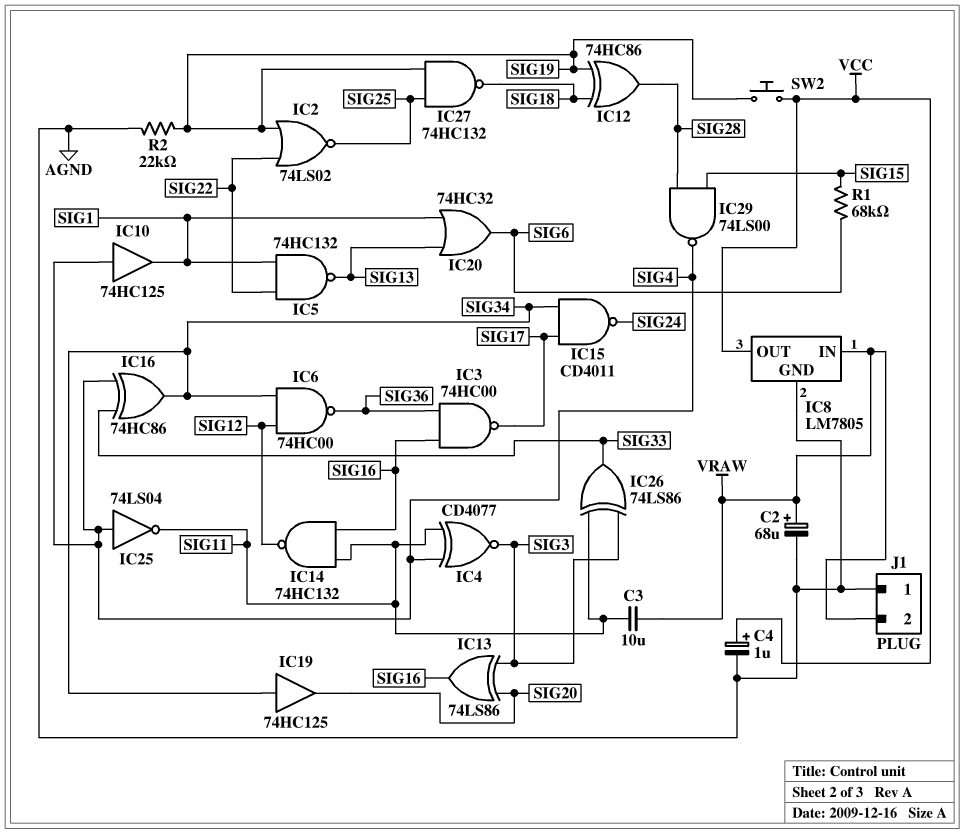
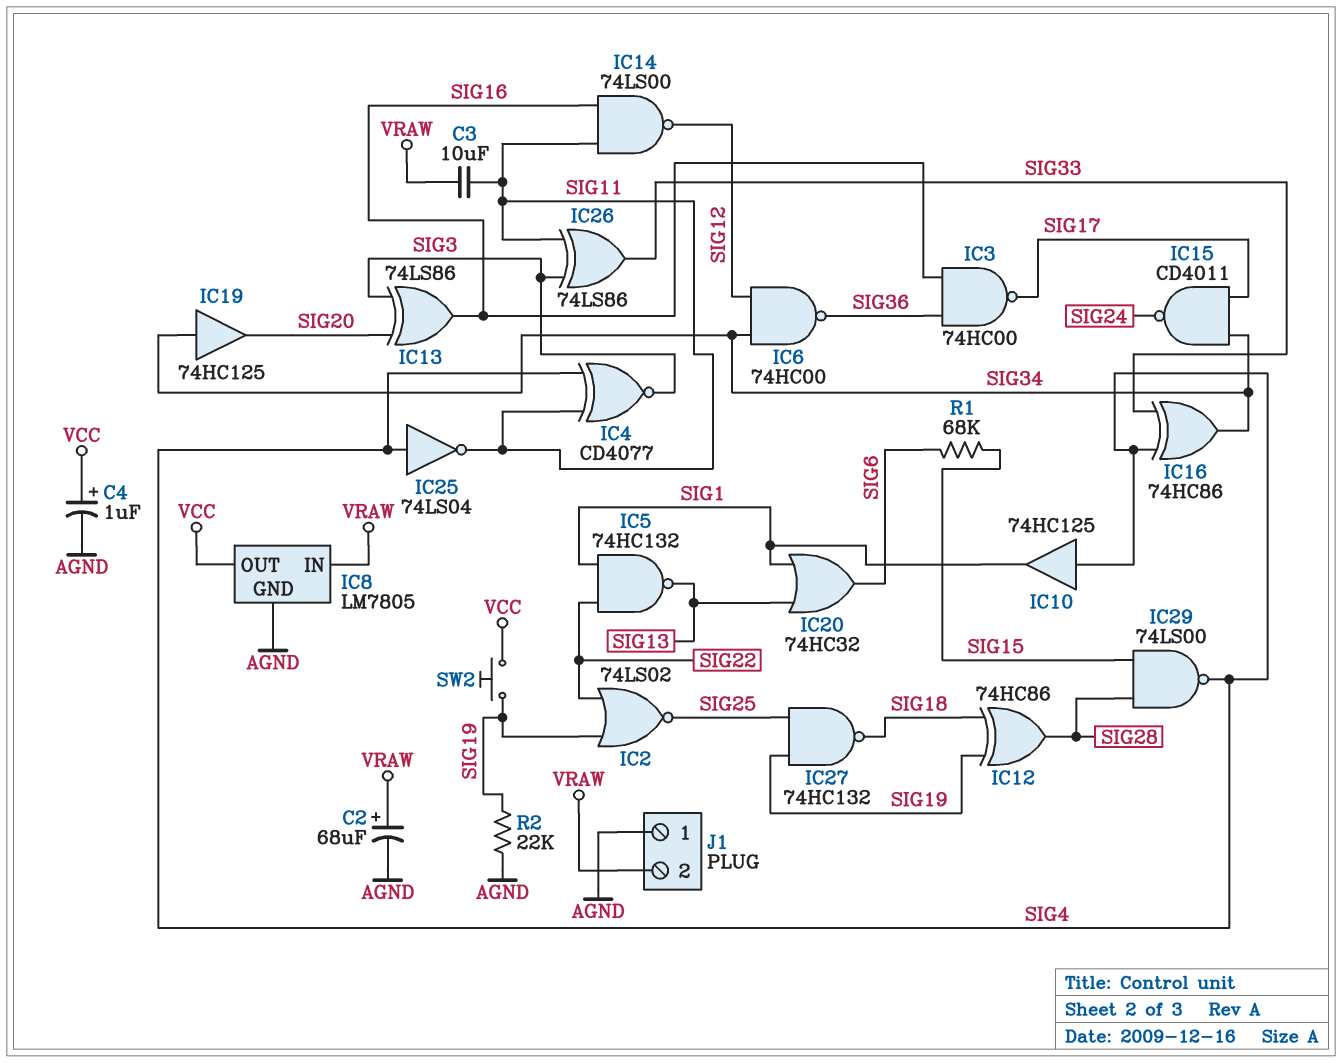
IC14: NAND 74HC132 (in SIG11, in SIG16, out SIG12) -> NAND 74LS00 (in SIG11, in SIG16, out SIG12)

